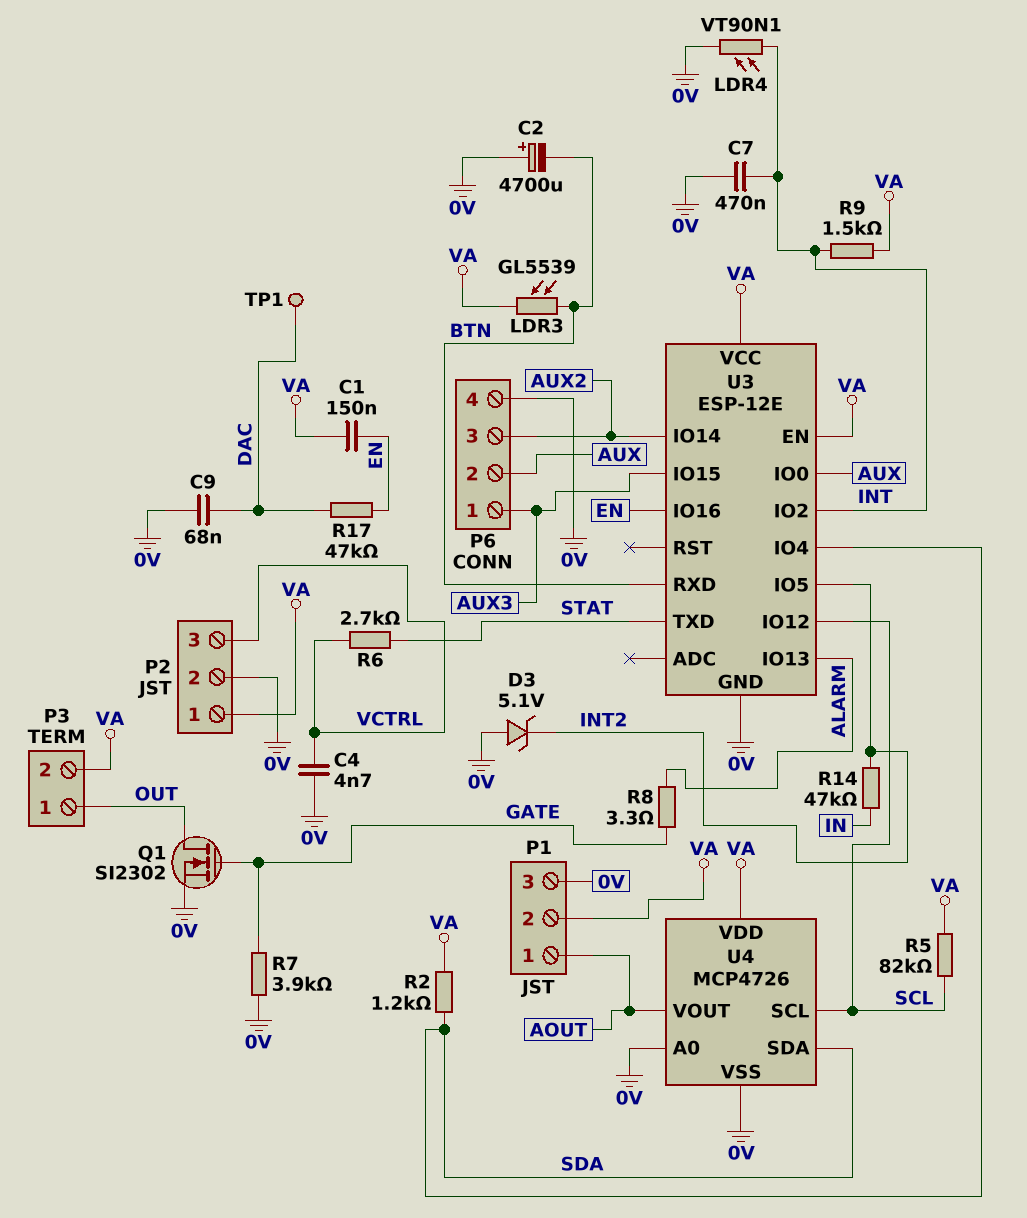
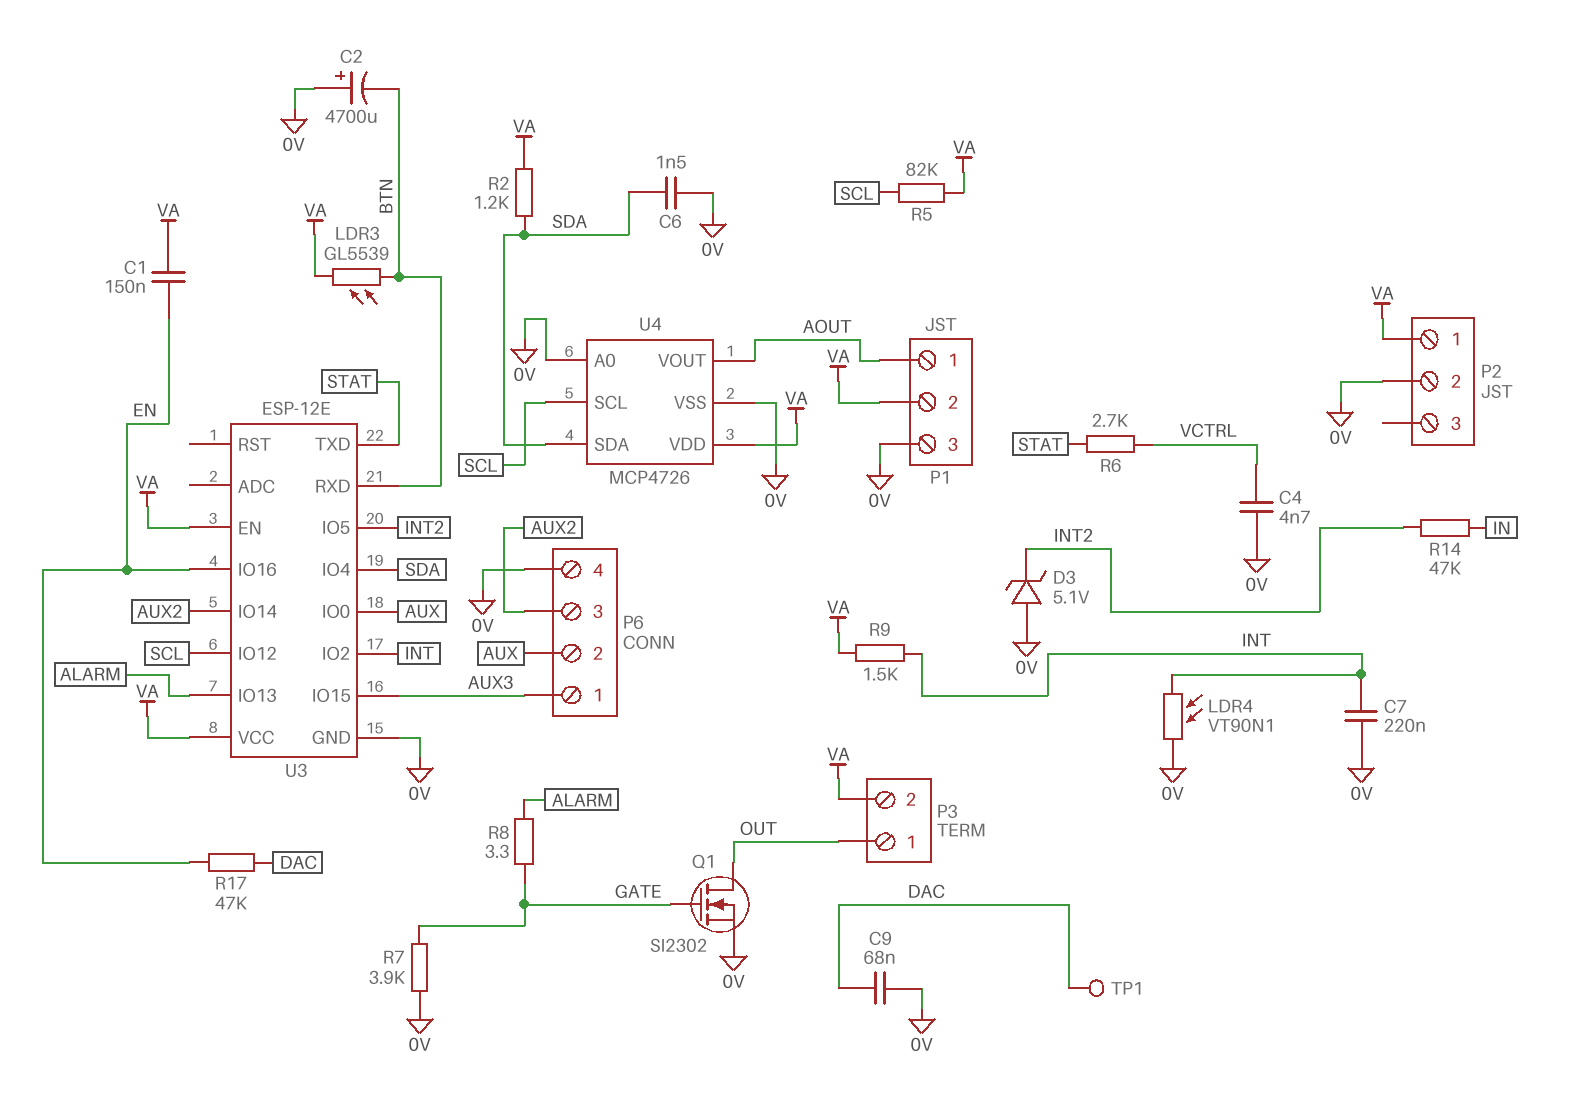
C6: none -> 1.5nF (0V, SDA)
C7: 470nF (0V, INT) -> 220nF (0V, INT)
P2 pin 3: VCTRL -> none

